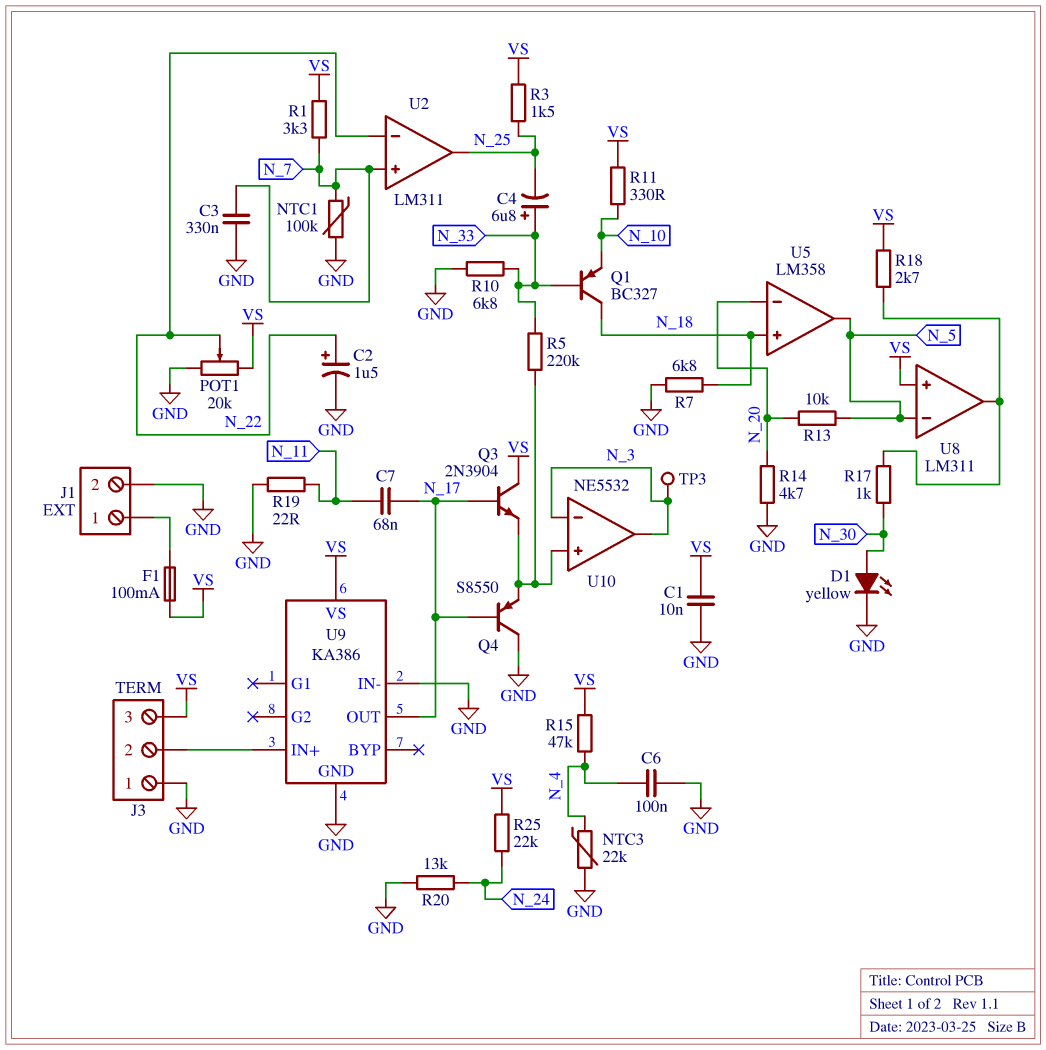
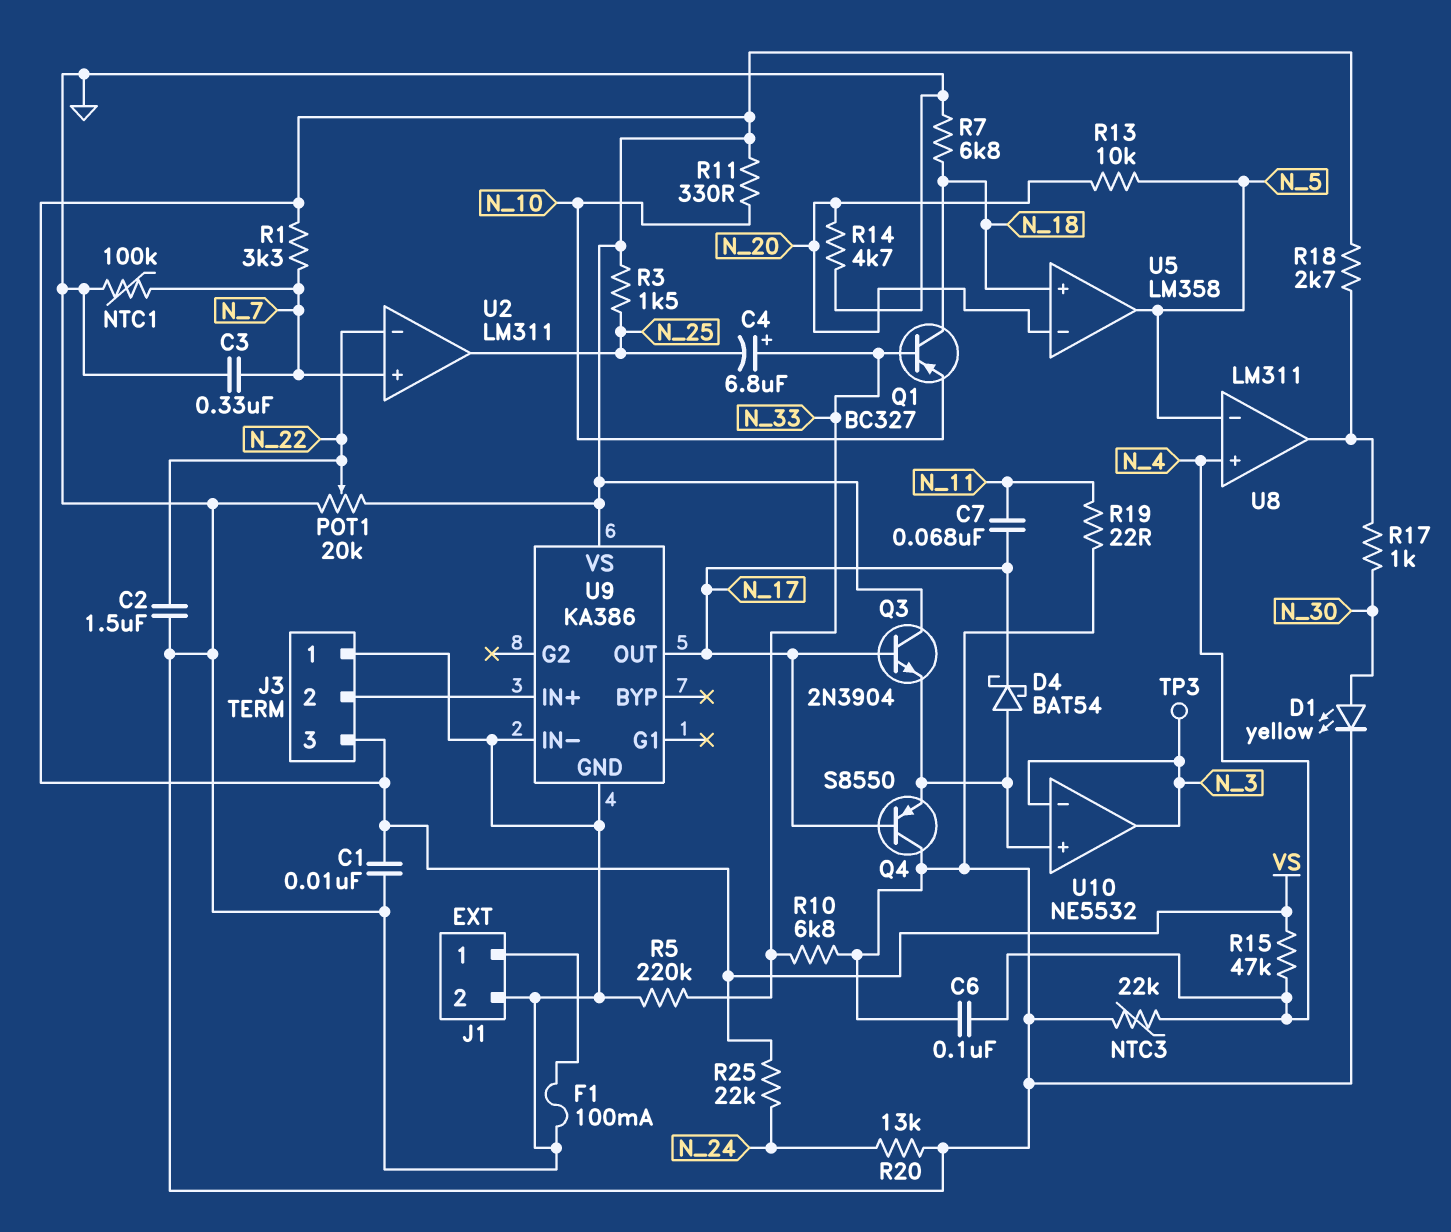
C2: 1.5uF (plus N_22, minus GND) -> 1.5uF (GND, N_22)
D4: none -> schottky BAT54 (A U10/in+, K N_17)
F1: 100mA (J1/1, VS) -> 100mA (GND, J1/1)
R5: 220k (N_33, U10/in+) -> 220k (GND, N_33)
U8 pin in+: VS -> N_4

